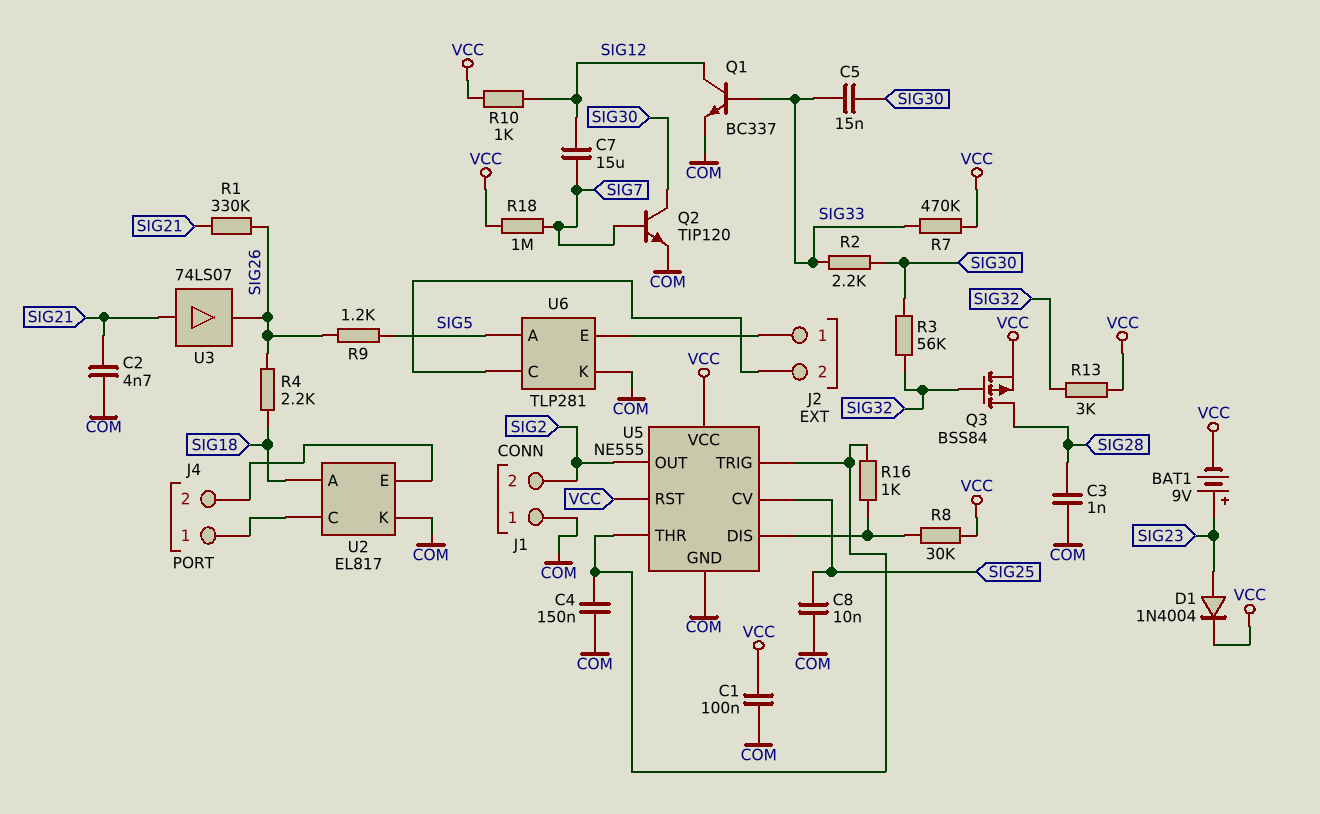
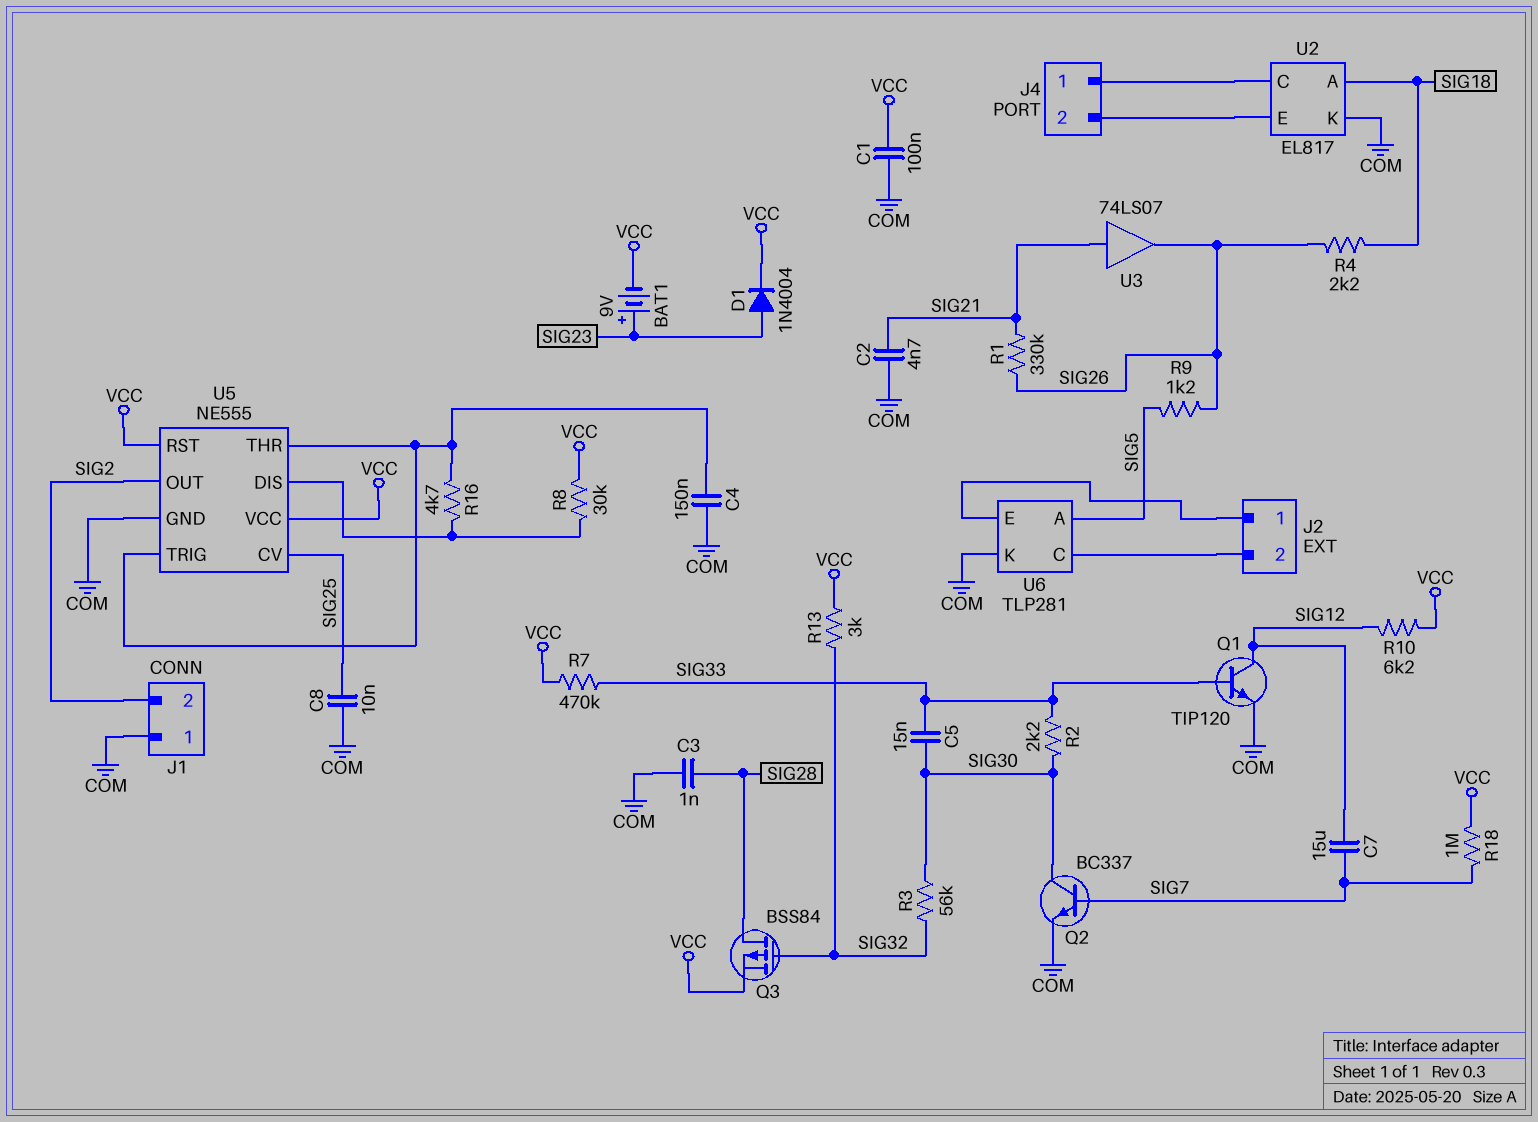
Q1: NPN BC337 (B SIG33, C SIG12, E COM) -> NPN TIP120 (B SIG33, C SIG12, E COM)
Q2: NPN TIP120 (B SIG7, C SIG30, E COM) -> NPN BC337 (B SIG7, C SIG30, E COM)
R10: 1k (SIG12, VCC) -> 6.2k (SIG12, VCC)
R16: 1k (U5/DIS, U5/THR) -> 4.7k (U5/DIS, U5/THR)

